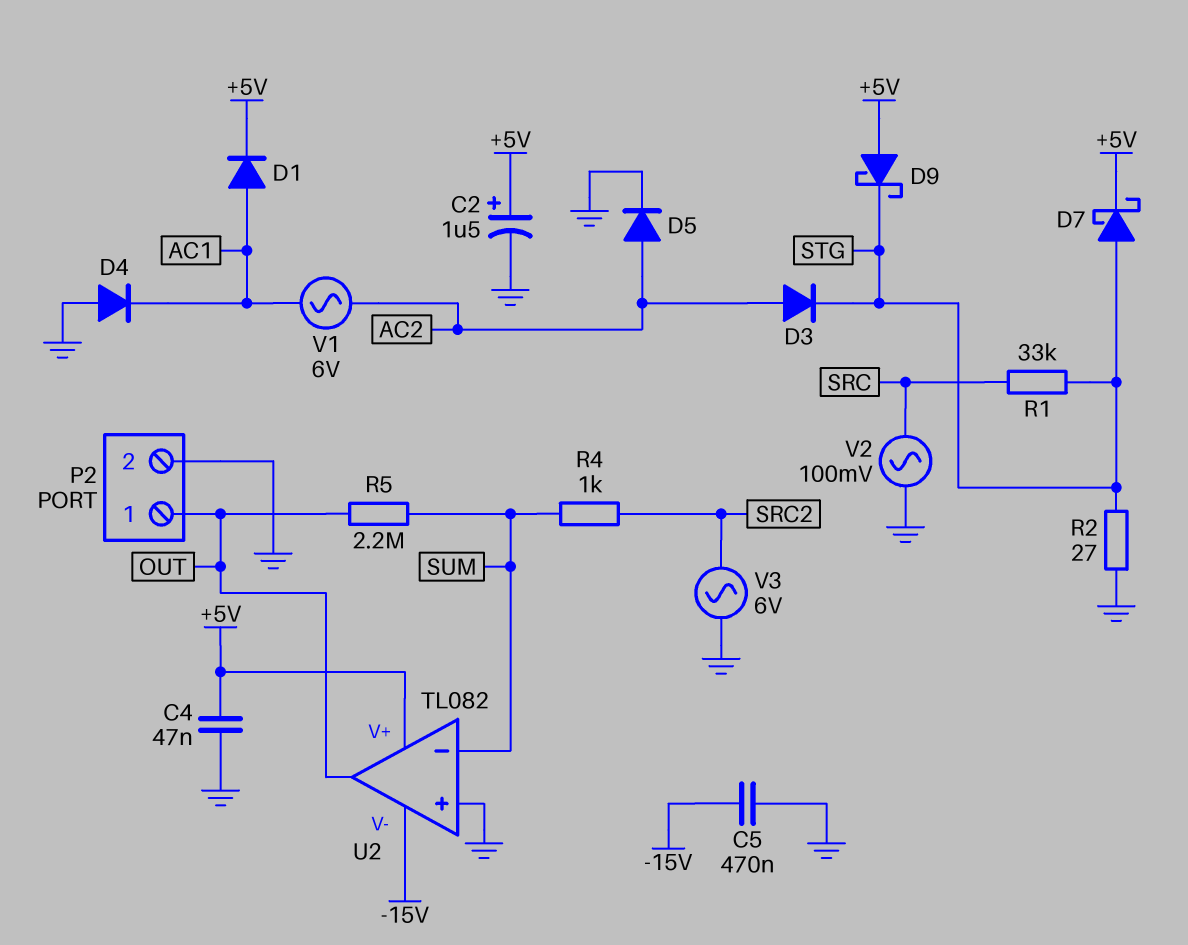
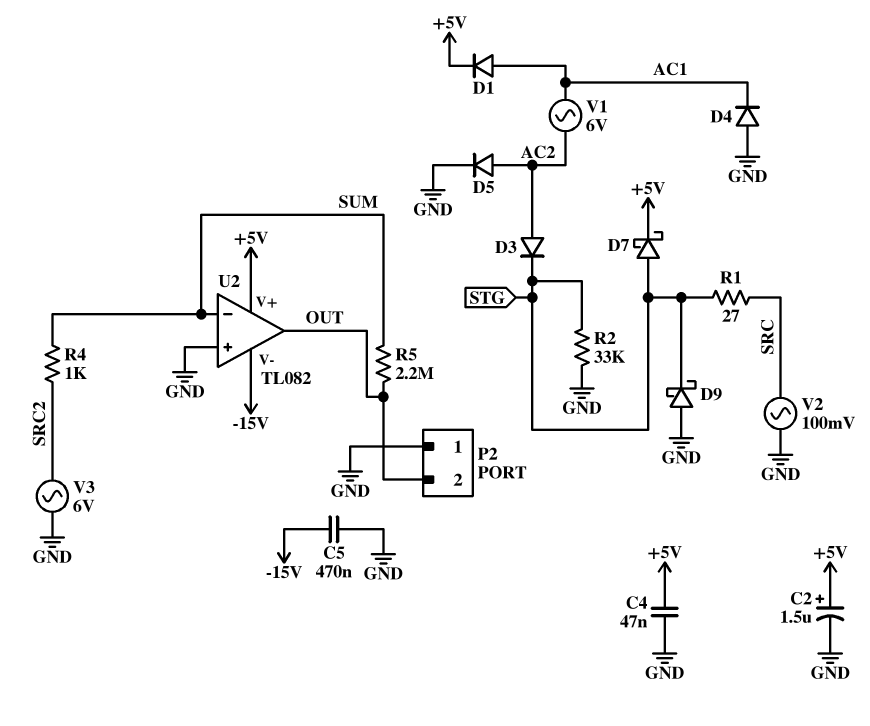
D9: schottky (A +5V, K STG) -> schottky (A GND, K STG)
P2 pin 1: OUT -> GND
P2 pin 2: GND -> OUT
R1: 33k (SRC, STG) -> 27 (SRC, STG)
R2: 27 (GND, STG) -> 33k (GND, STG)

